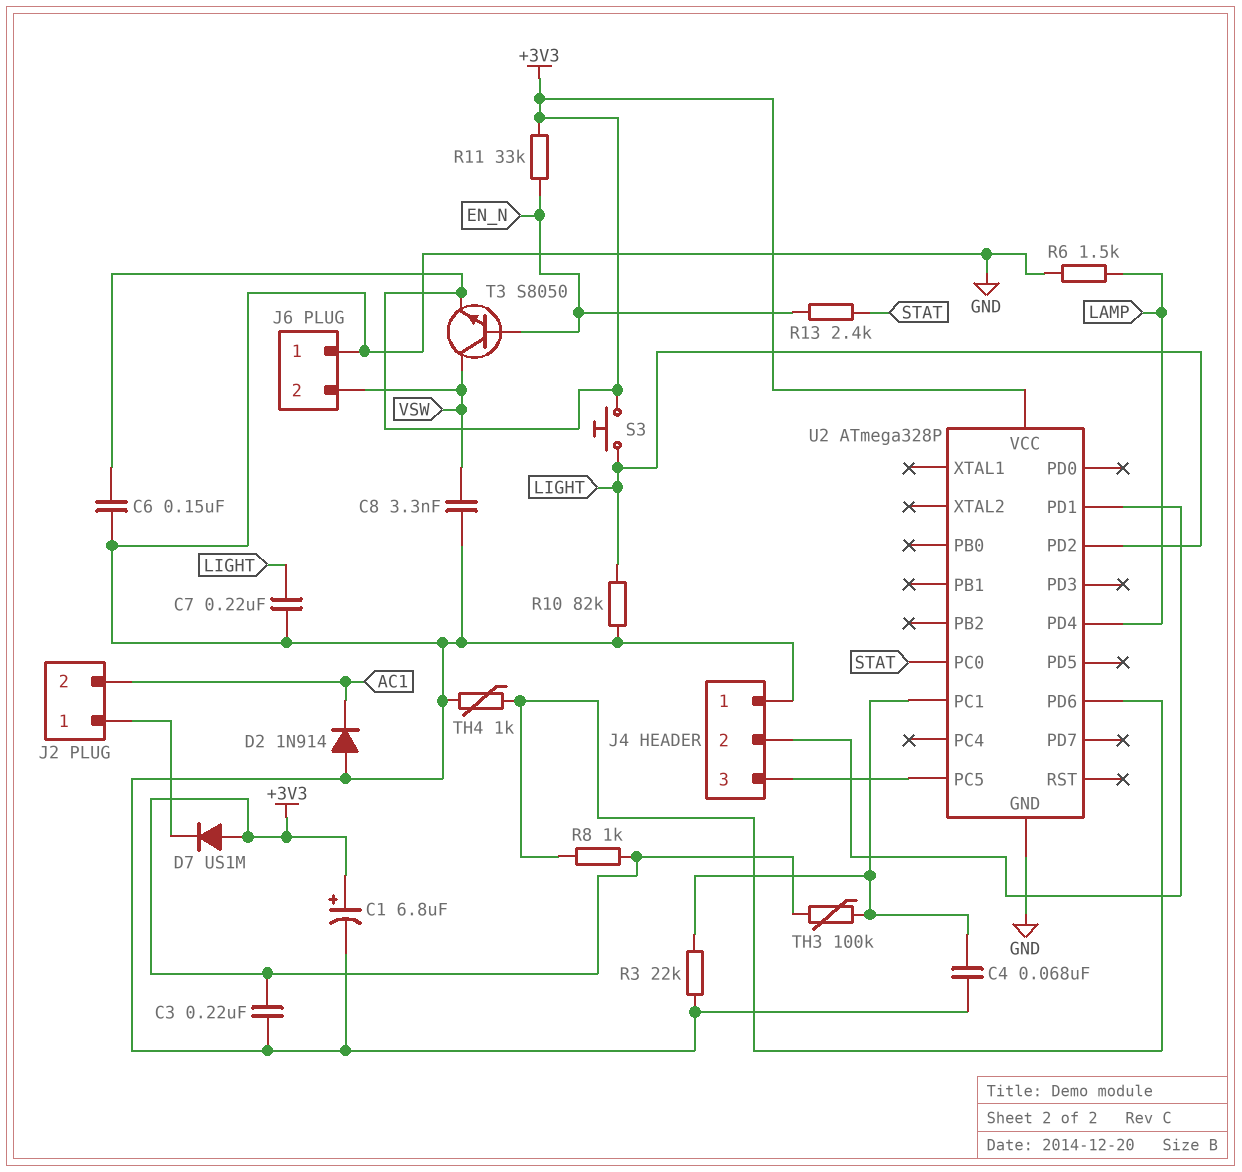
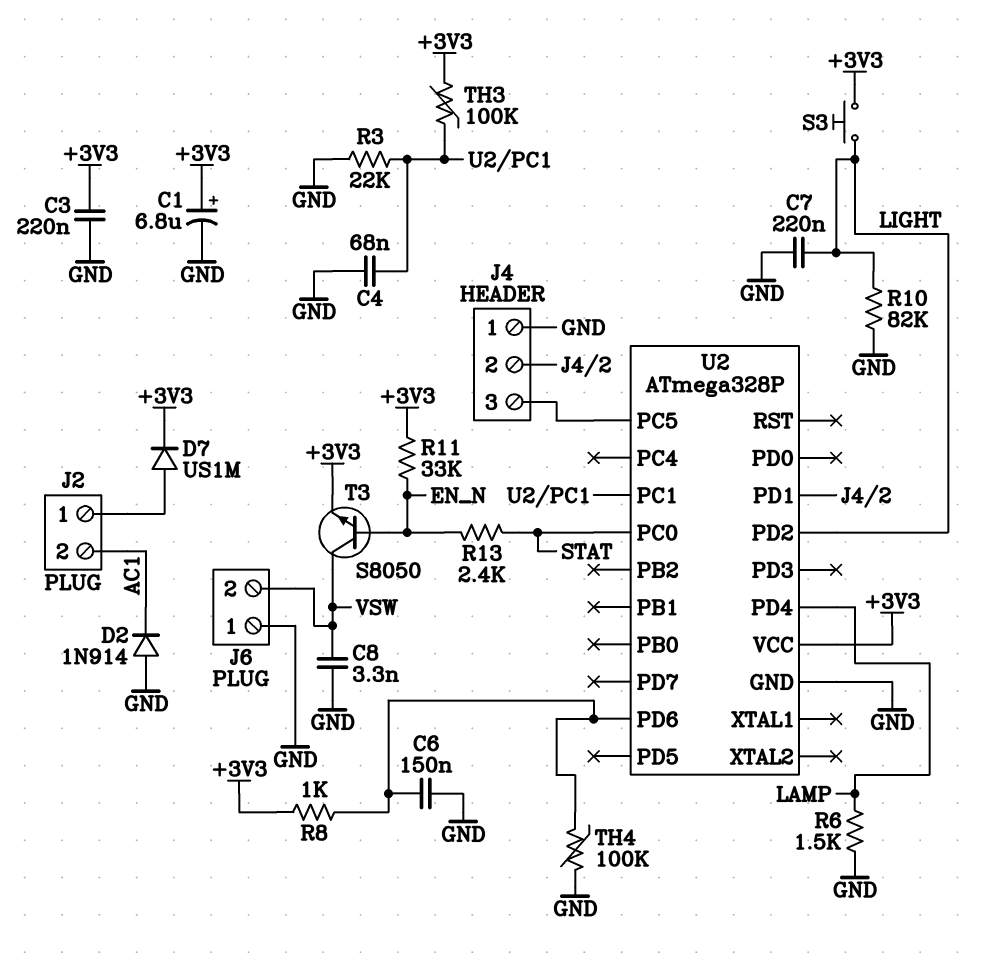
C6: 150nF (+3V3, GND) -> 150nF (GND, U2/PD6)
D7: diode US1M (A +3V3, K J2/1) -> diode US1M (A J2/1, K +3V3)
TH4: 1k (GND, U2/PD6) -> 100k (GND, U2/PD6)

